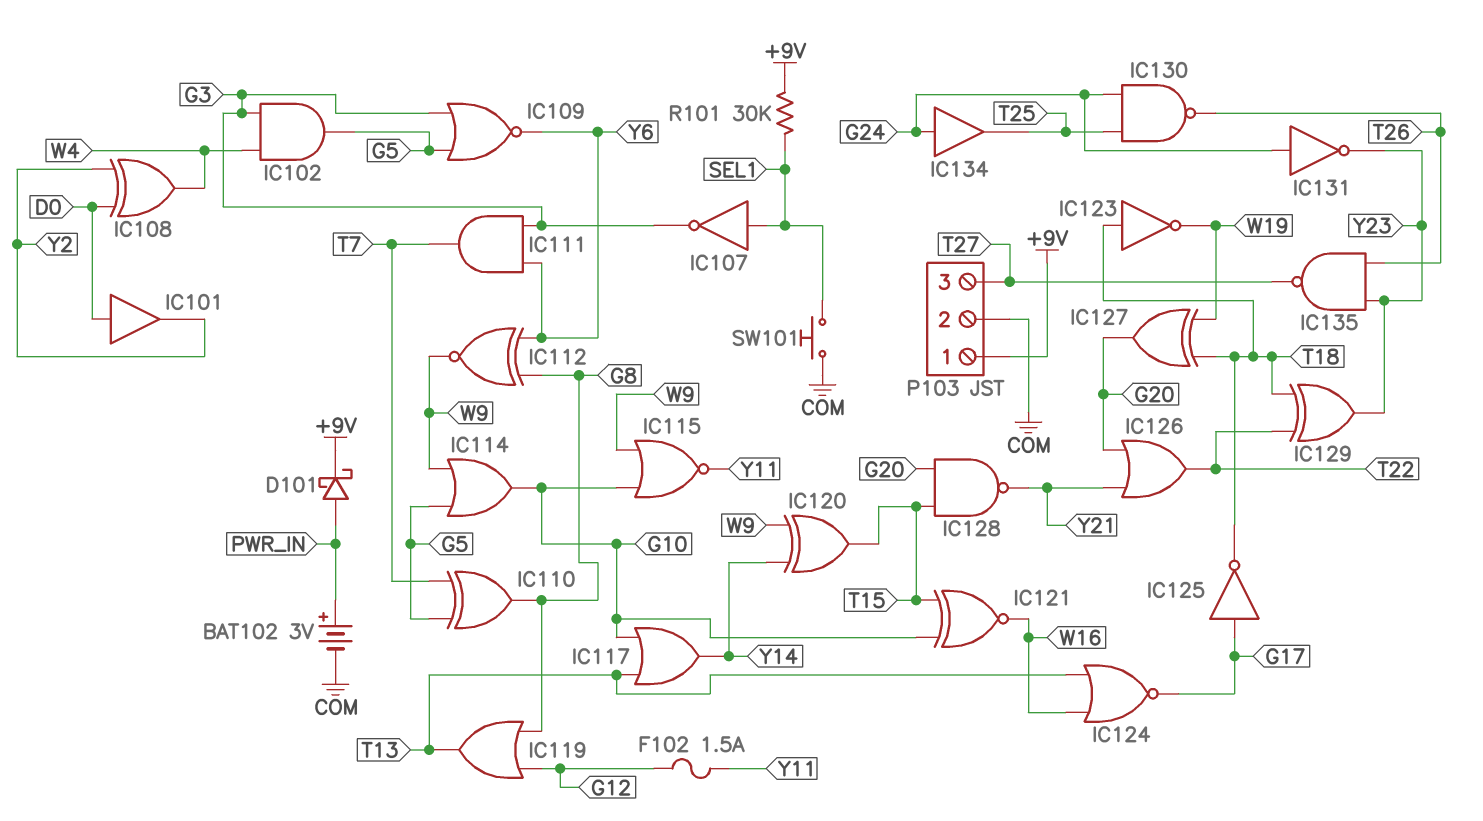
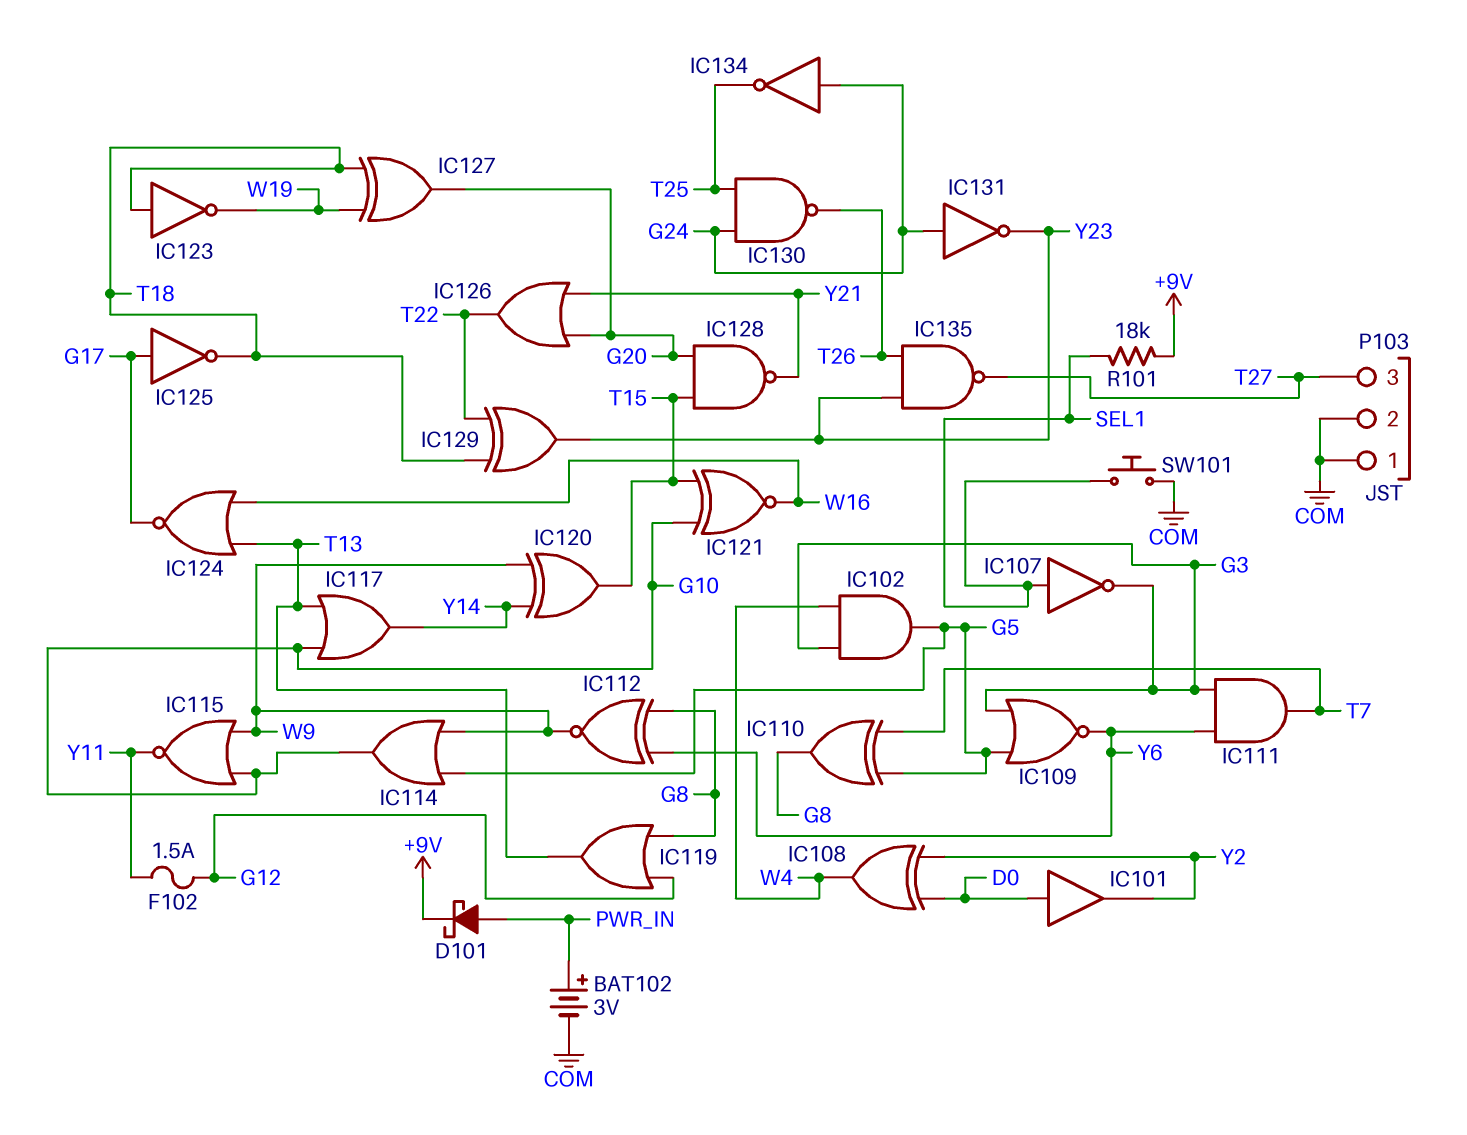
IC134: buffer (in G24, out T25) -> NOT (in G24, out T25)
P103 pin 1: +9V -> COM
R101: 30k (+9V, SEL1) -> 18k (+9V, SEL1)

